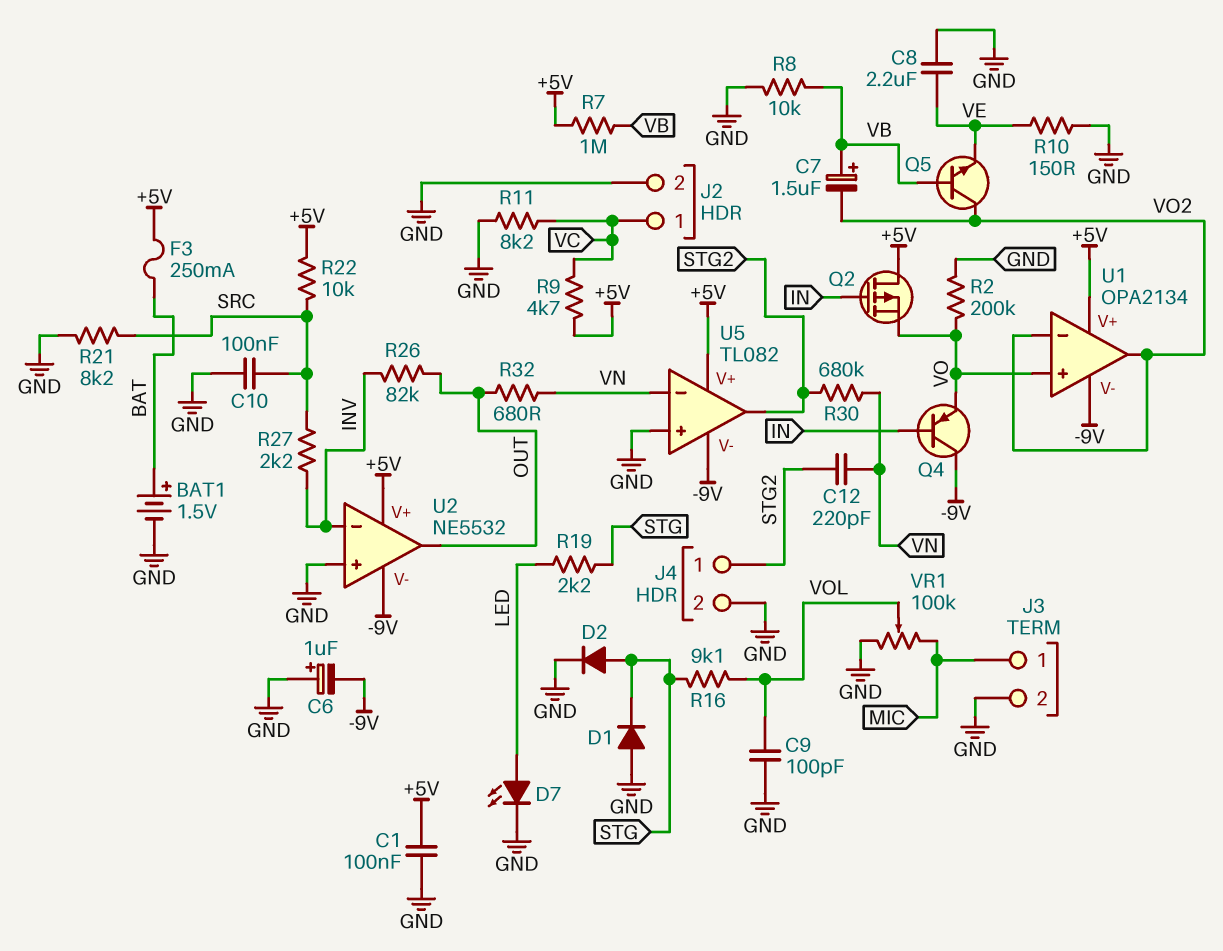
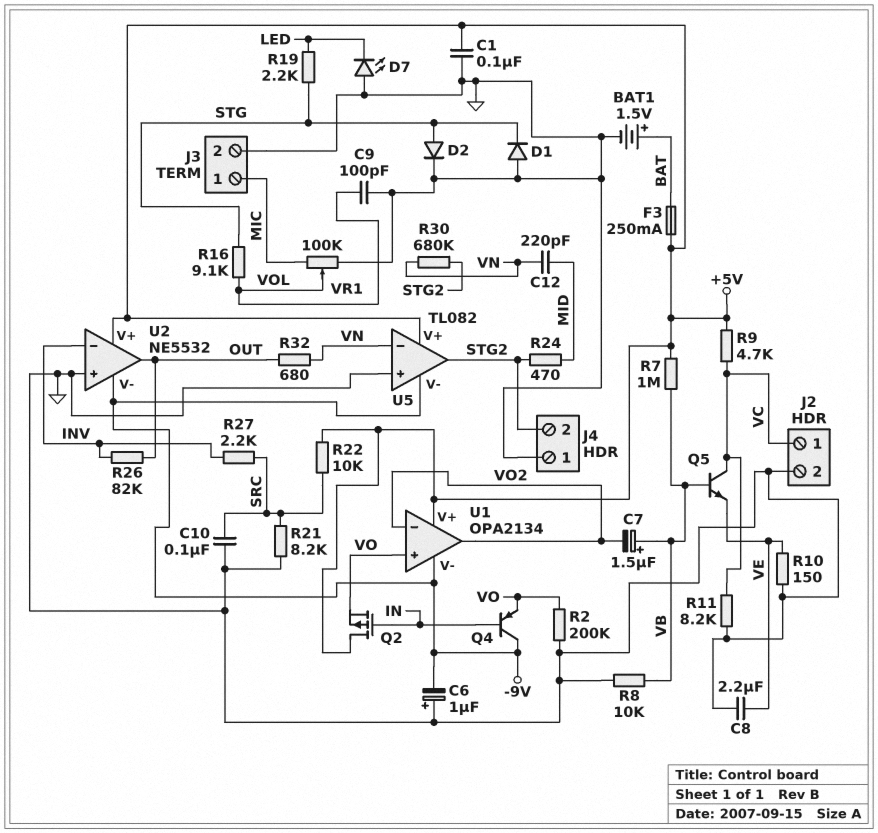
C12: 220pF (STG2, VN) -> 220pF (MID, VN)
D7: LED (A LED, K GND) -> LED (A GND, K LED)
J4 pin 1: STG2 -> GND
J4 pin 2: GND -> STG2
Q5: NPN (B VB, C VO2, E VE) -> NPN (B VB, C VC, E VE)
R24: none -> 470 (MID, STG2)

